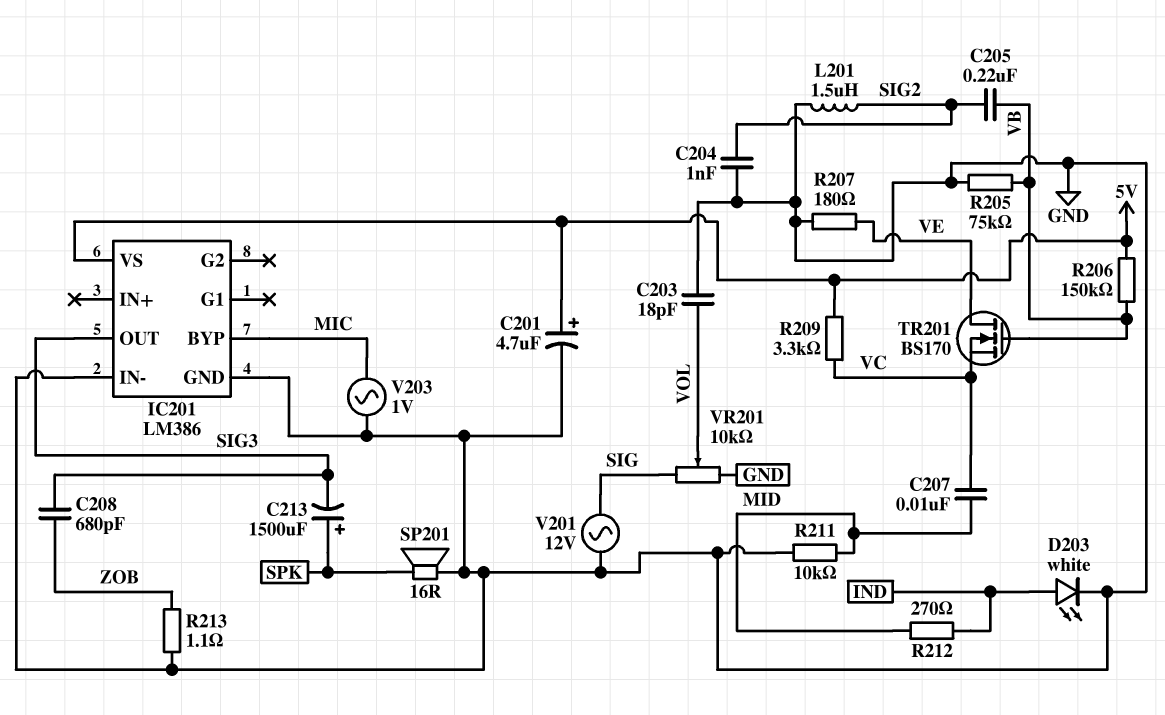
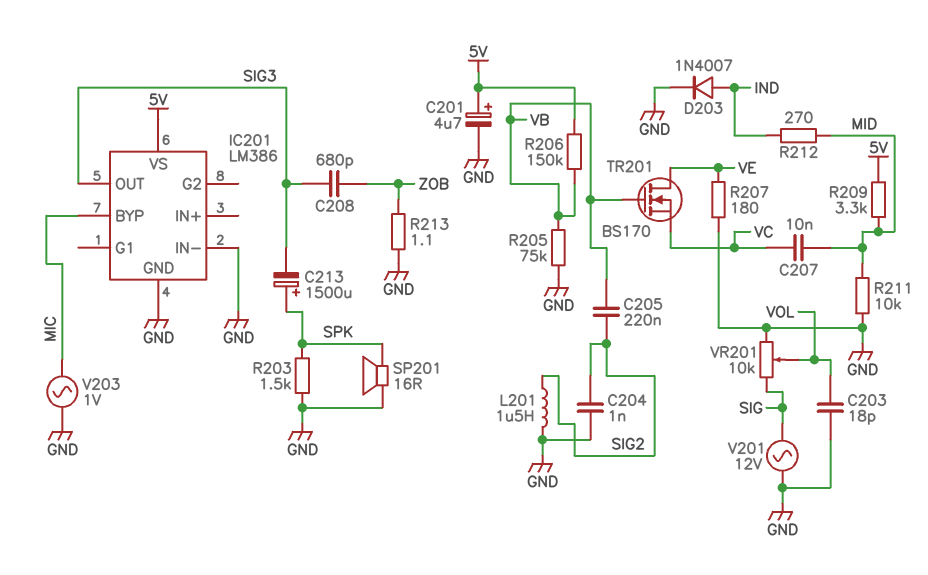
D203: LED white (A IND, K GND) -> diode 1N4007 (A IND, K GND)
R203: none -> 1.5k (GND, SPK)
R209: 3.3k (5V, VC) -> 3.3k (5V, MID)

